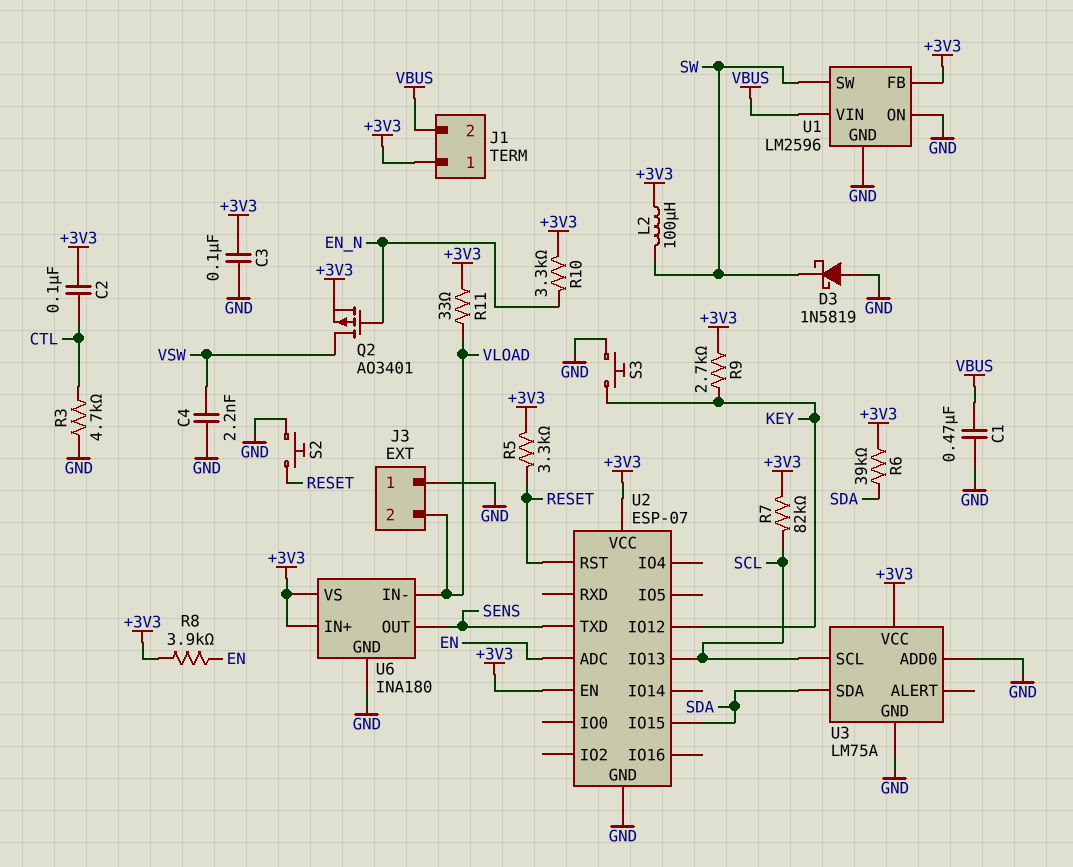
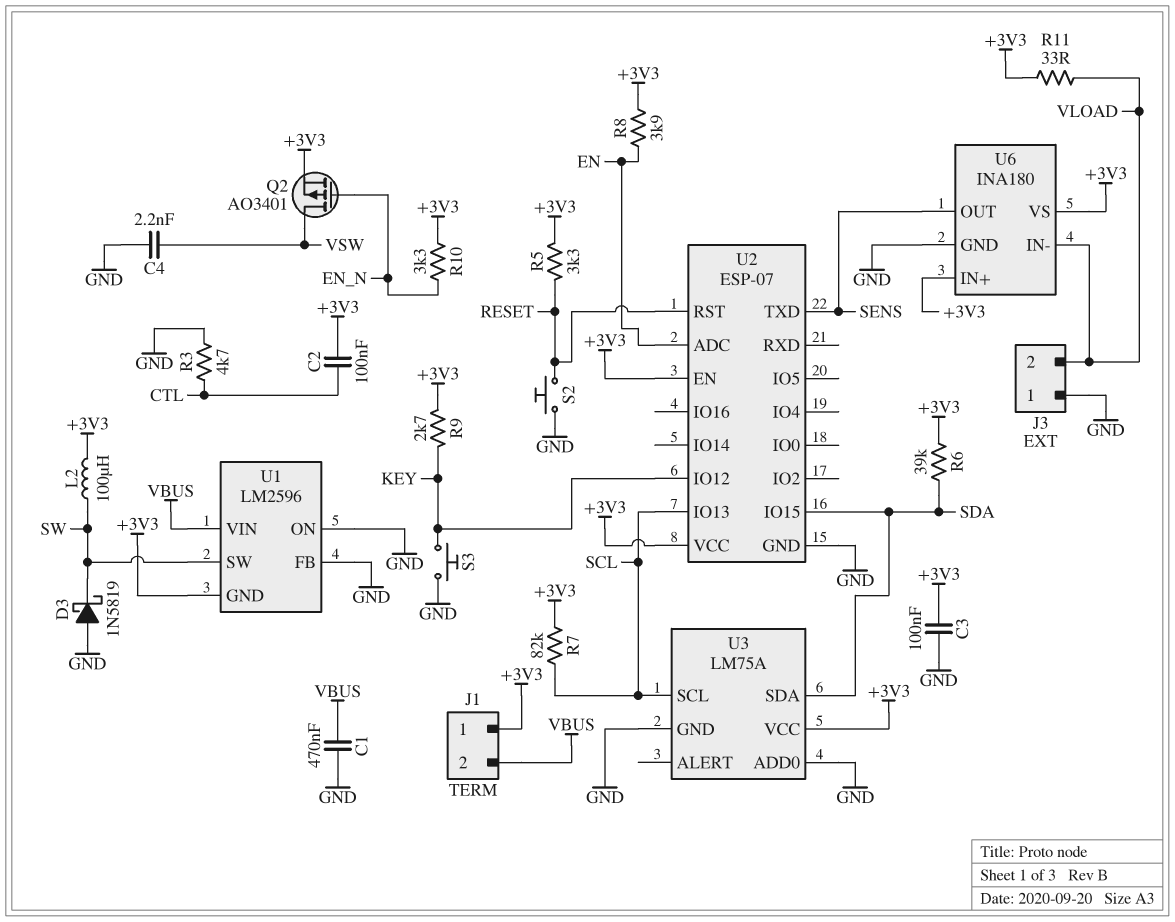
U1 pin FB: +3V3 -> GND
U1 pin GND: GND -> +3V3

